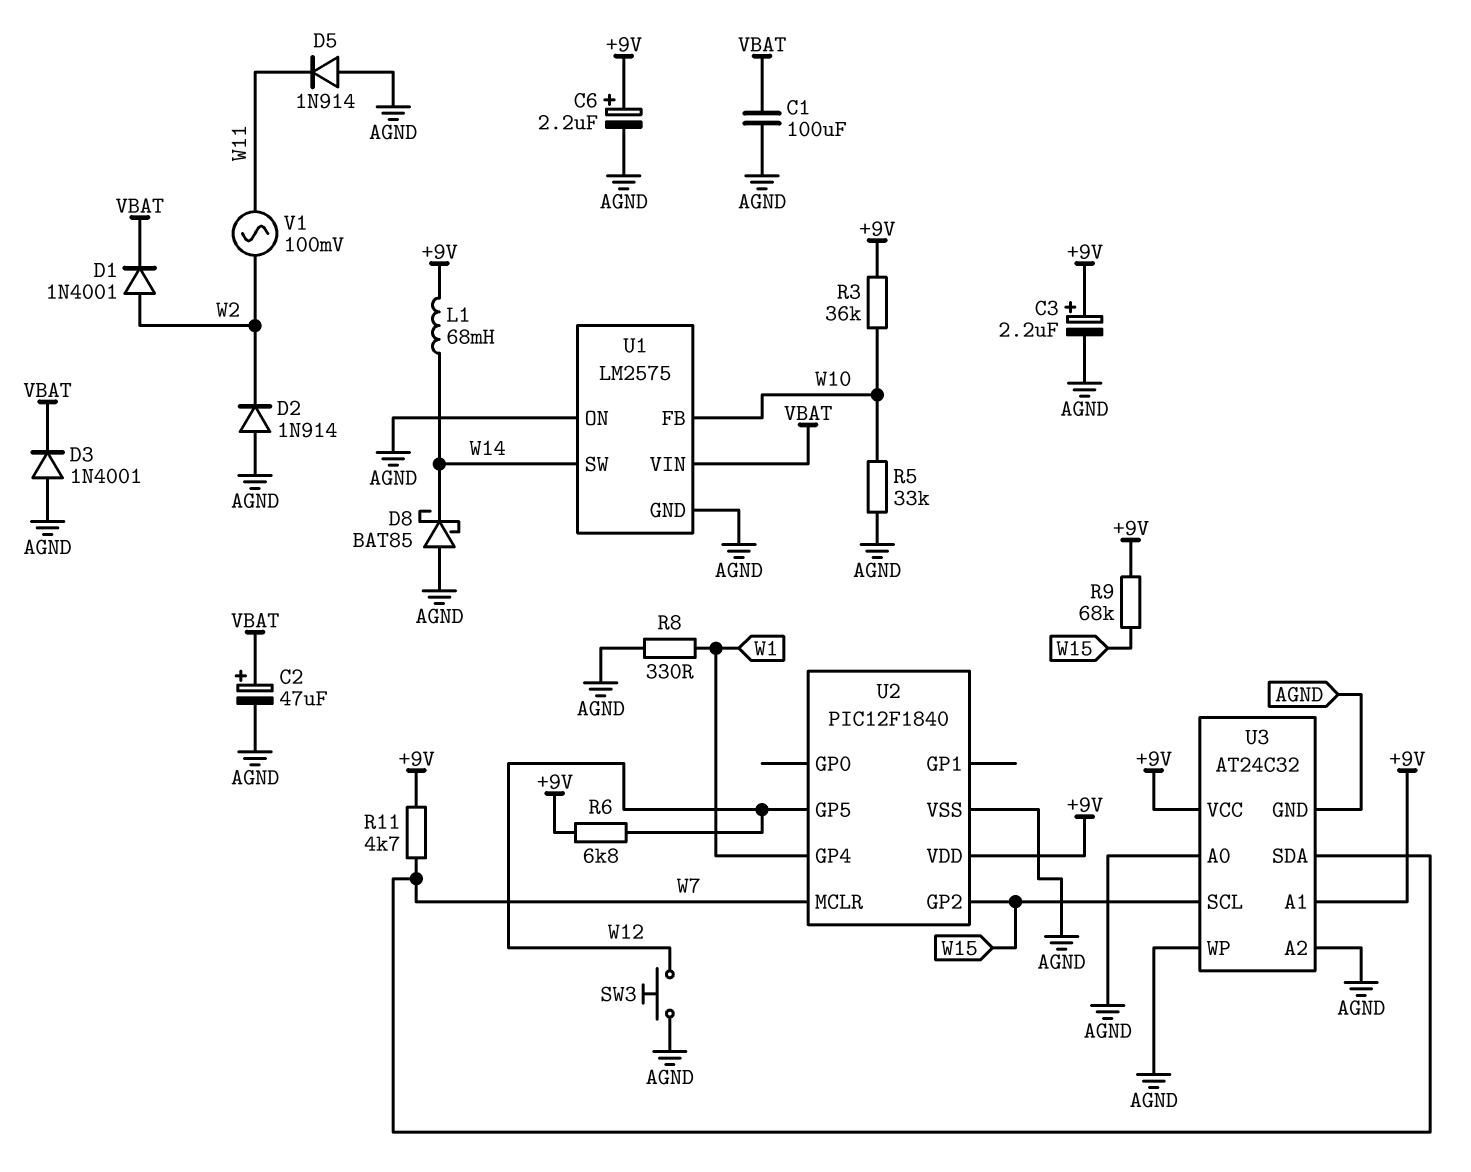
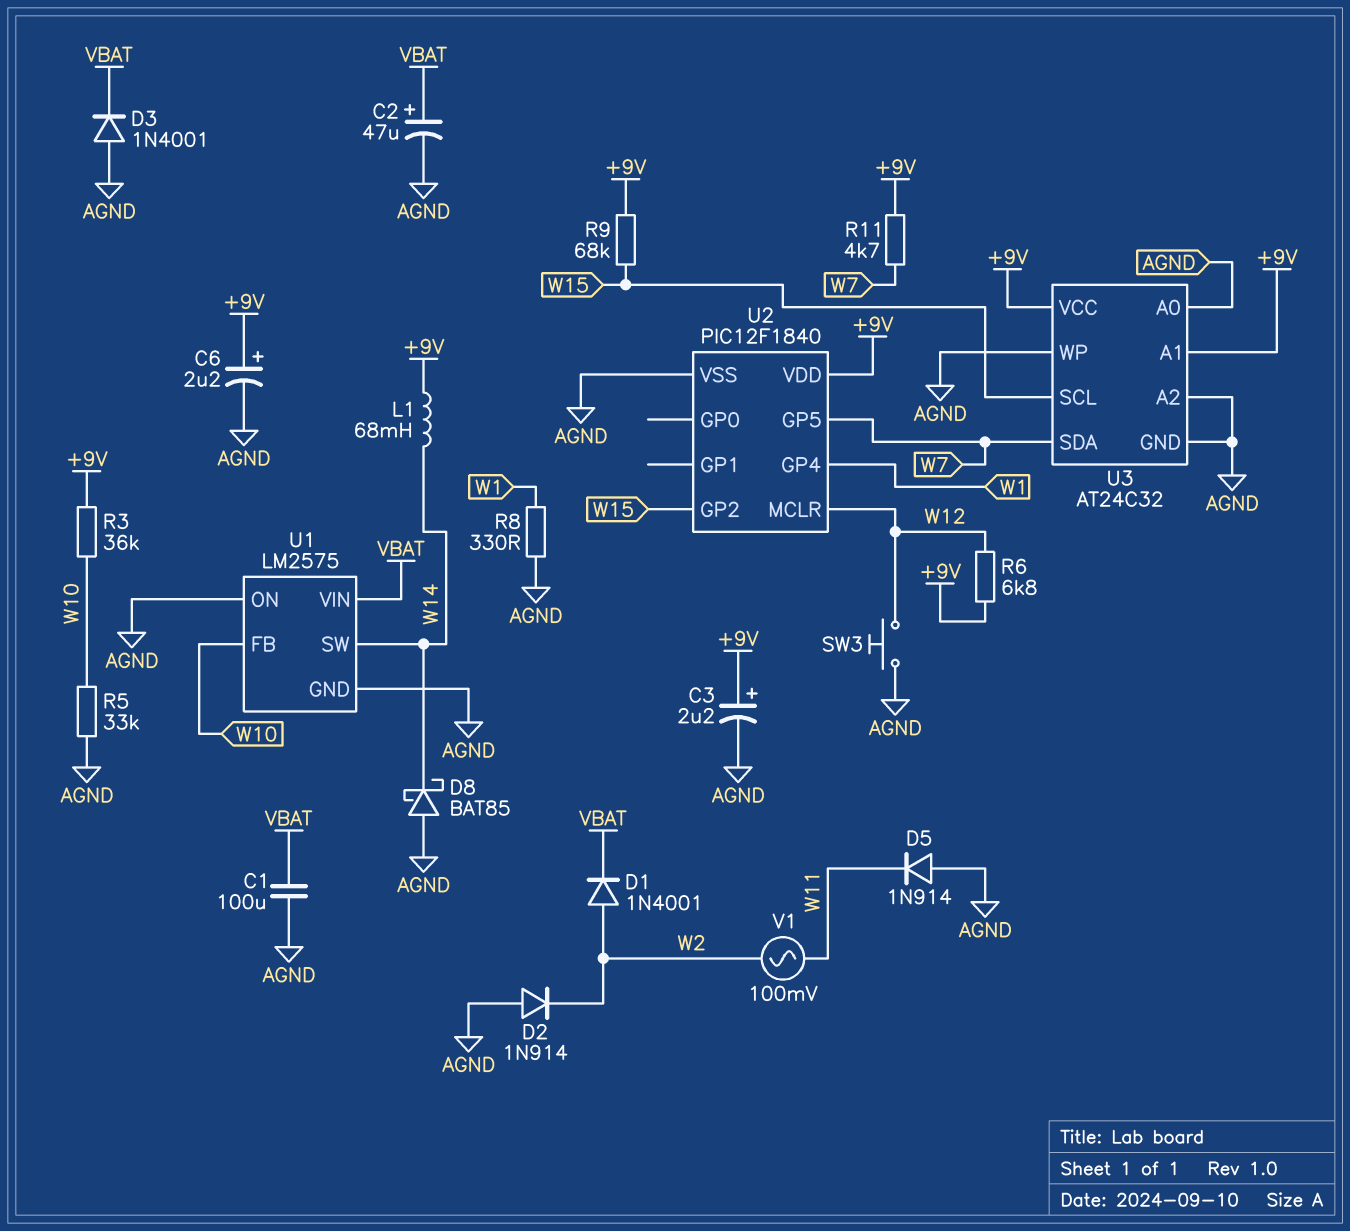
U2 pin GP5: W12 -> W7
U2 pin MCLR: W7 -> W12

